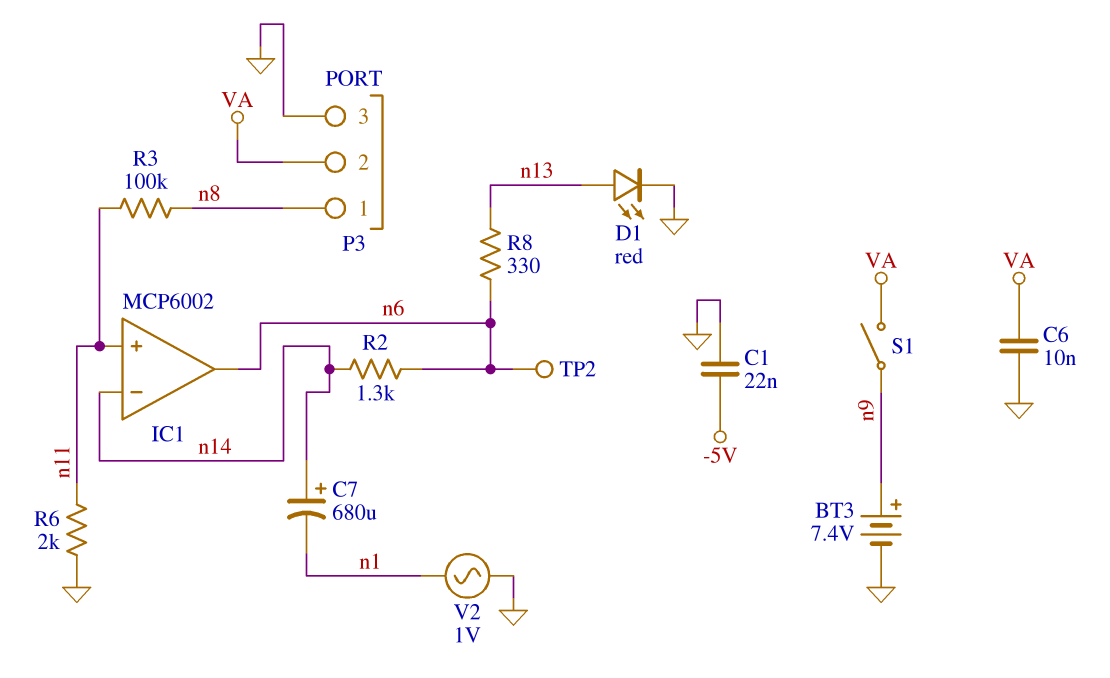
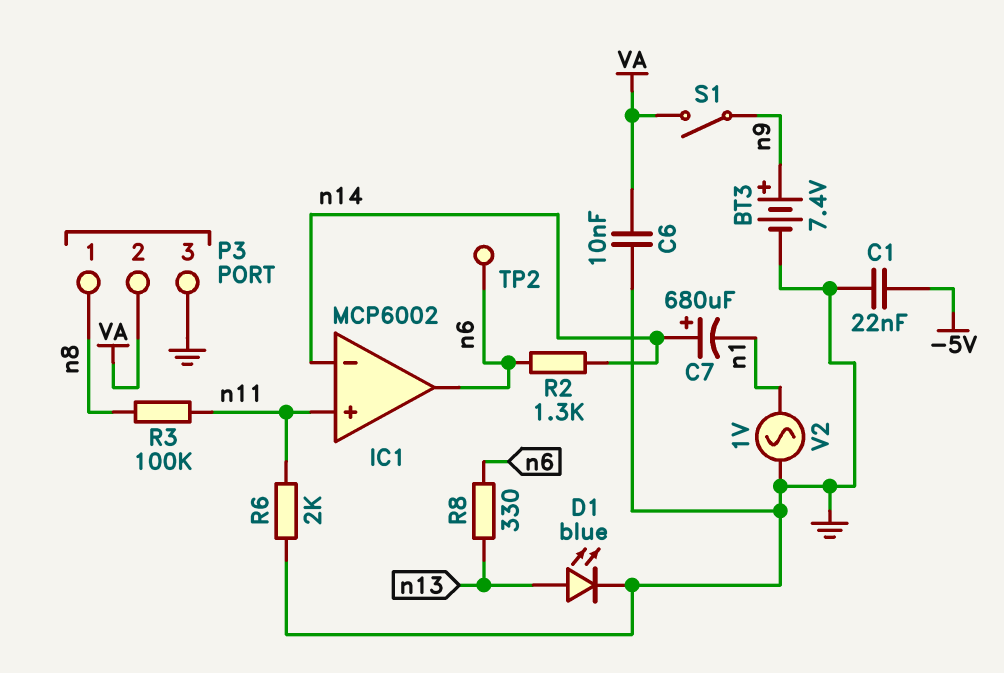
D1: LED red (A n13, K GND) -> LED blue (A n13, K GND)

